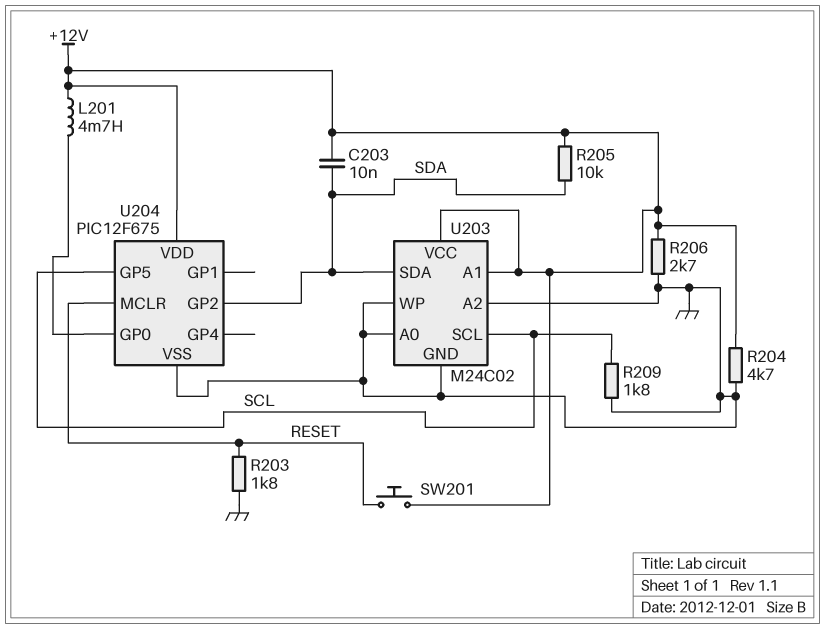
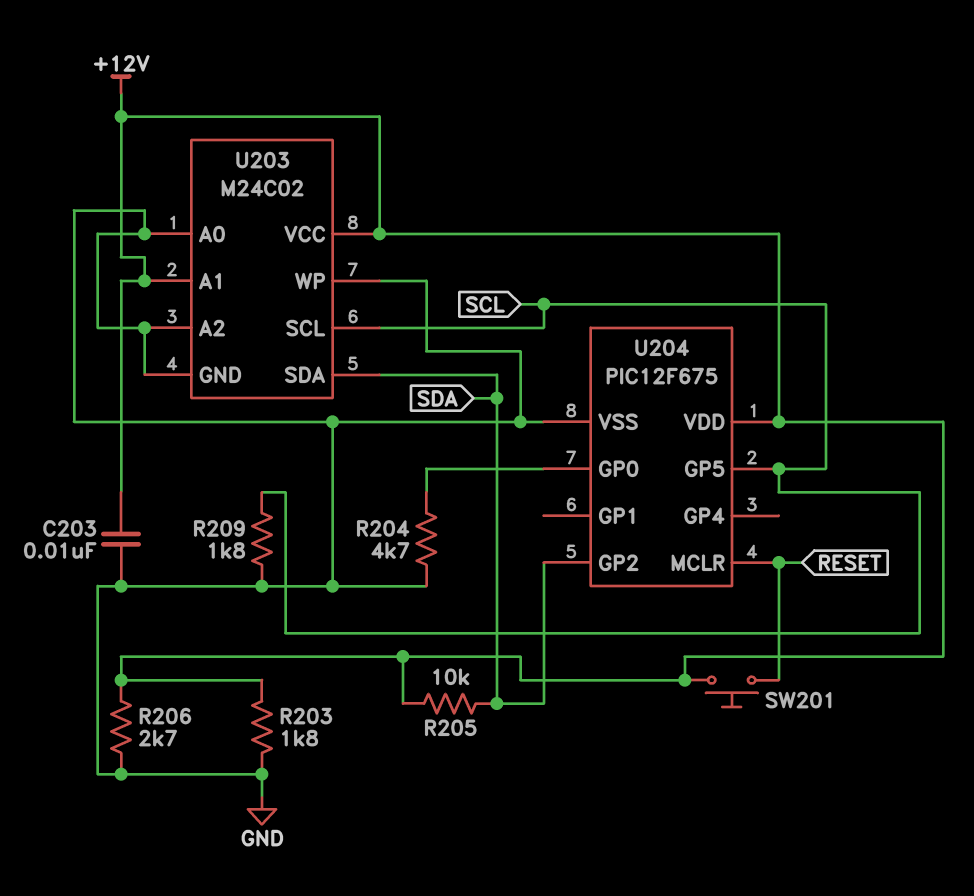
C203: 10nF (+12V, SDA) -> 10nF (+12V, GND)
L201: 4.7mH (+12V, U204/GP0) -> none
R203: 1.8k (GND, RESET) -> 1.8k (+12V, GND)
R204: 4.7k (+12V, GND) -> 4.7k (GND, U204/GP0)

